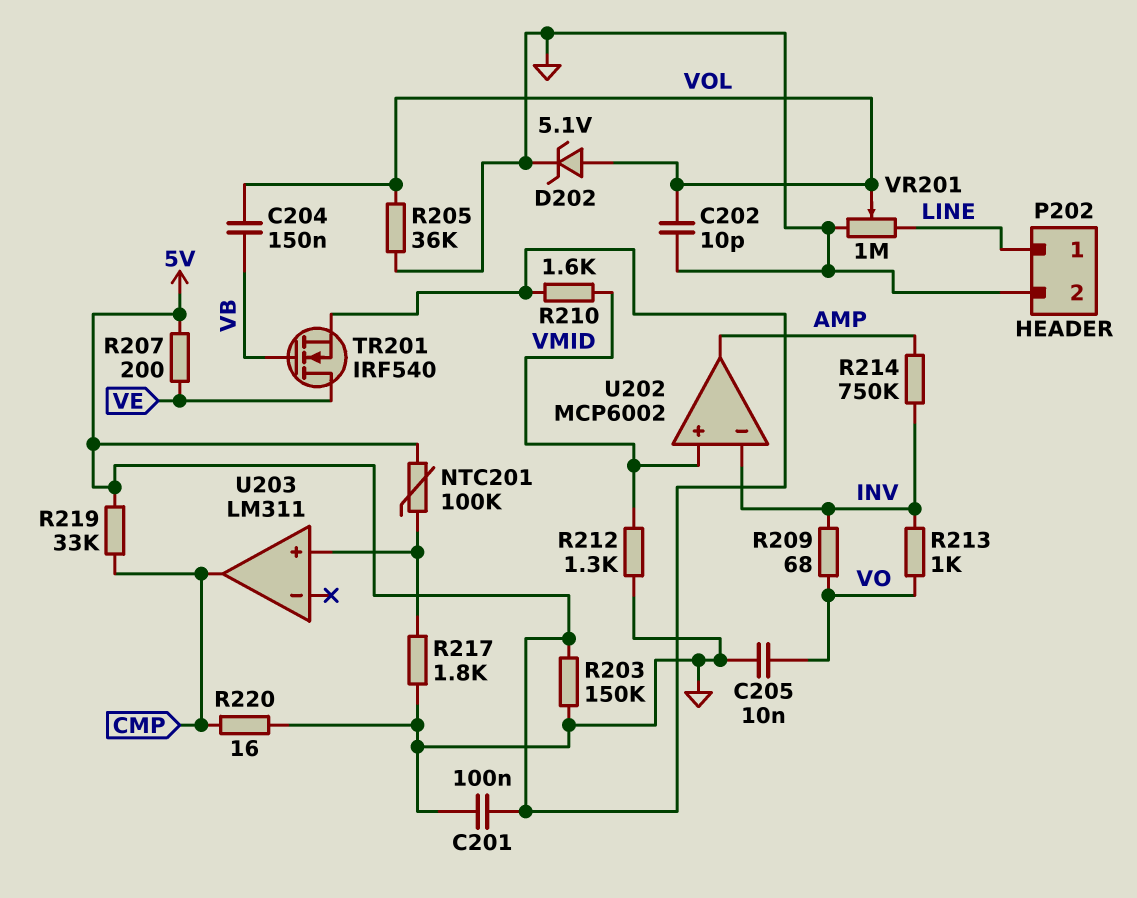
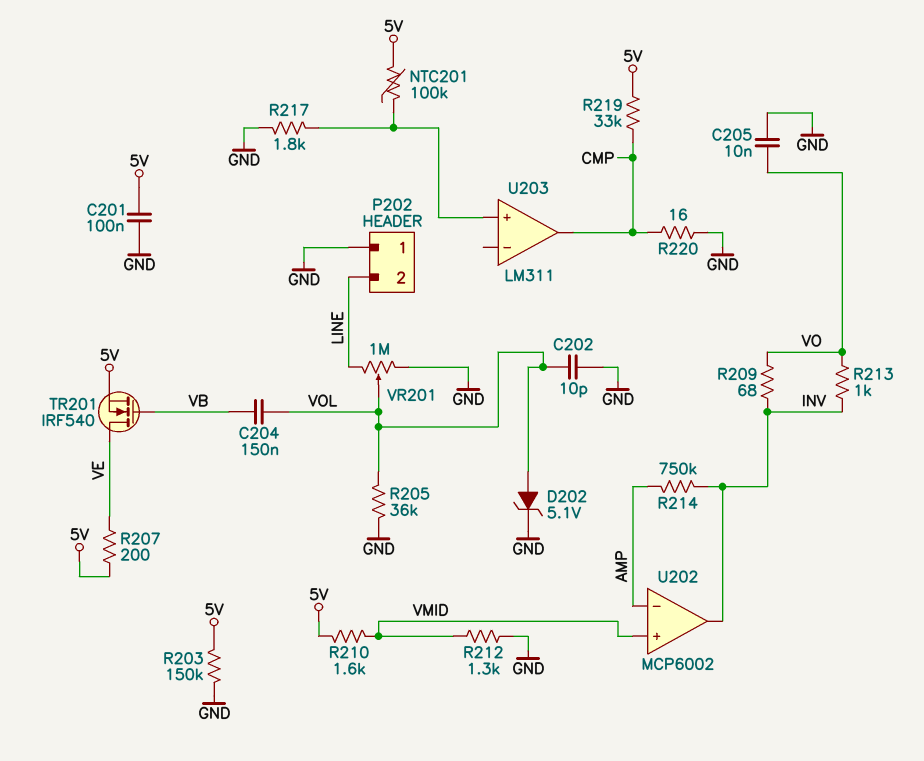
P202 pin 1: LINE -> GND
P202 pin 2: GND -> LINE
U202 pin in-: INV -> AMP
U202 pin out: AMP -> INV

